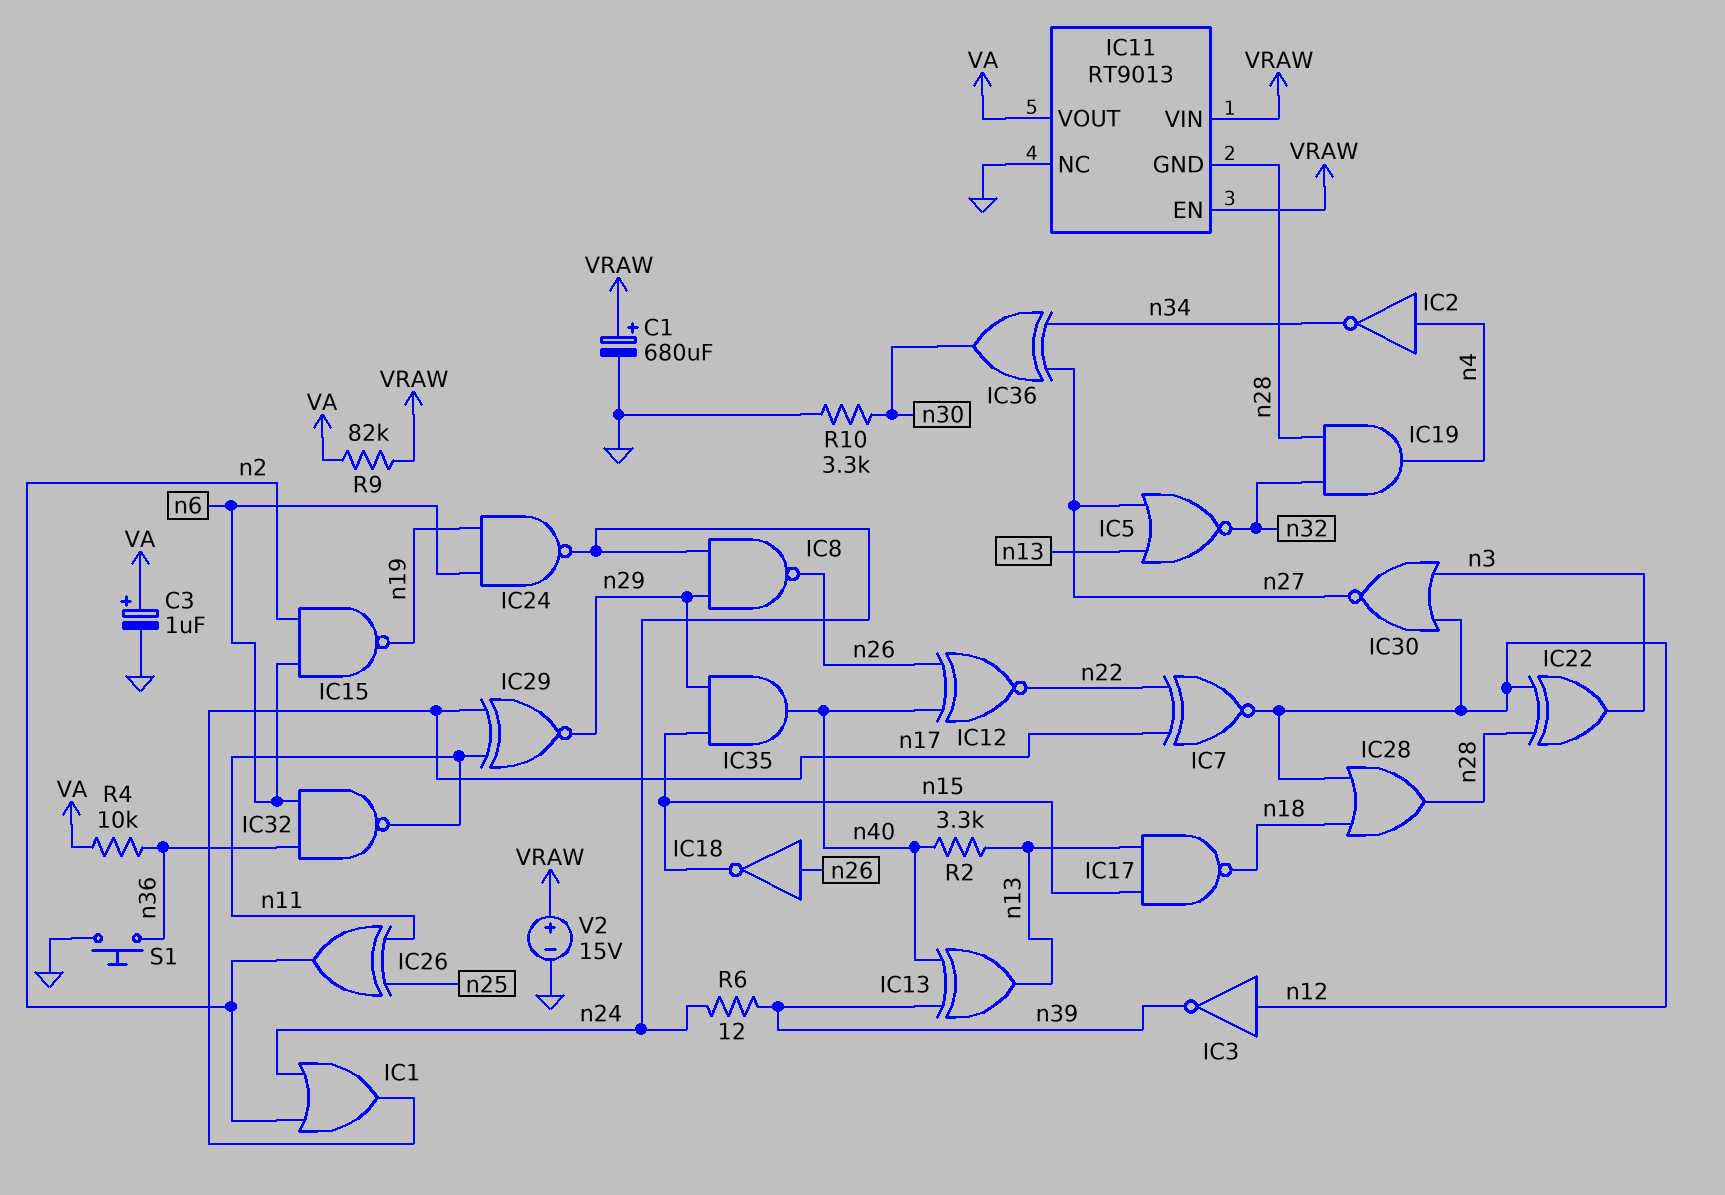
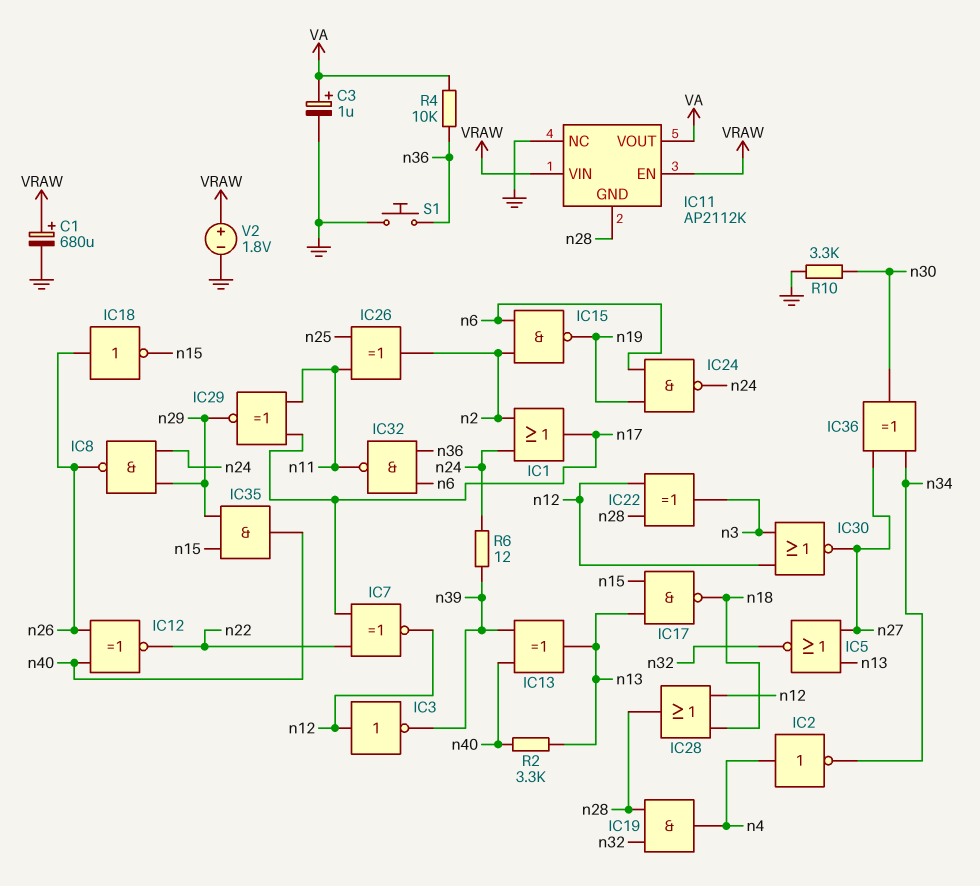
IC11: RT9013 -> AP2112K
R9: 82k (VA, VRAW) -> none
V2: 15V (plus VRAW, minus GND) -> 1.8V (plus VRAW, minus GND)

